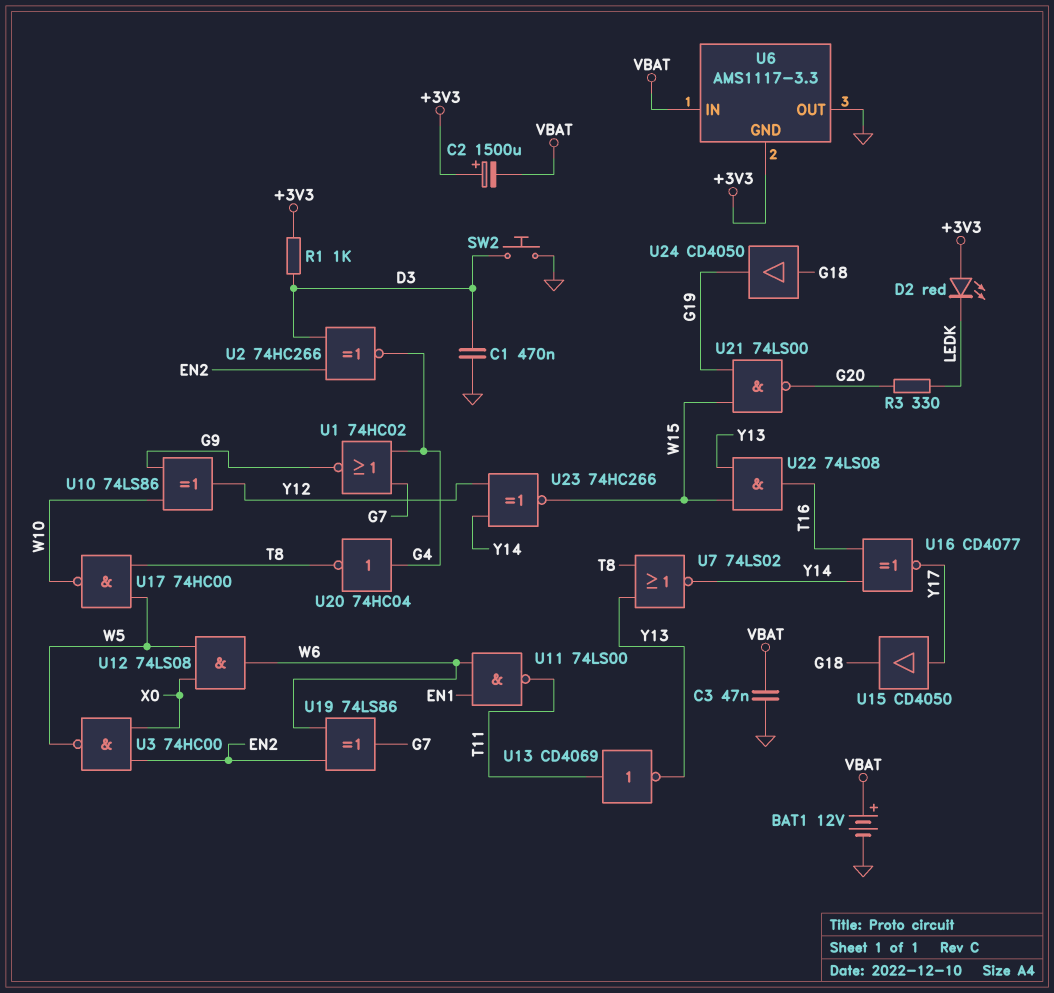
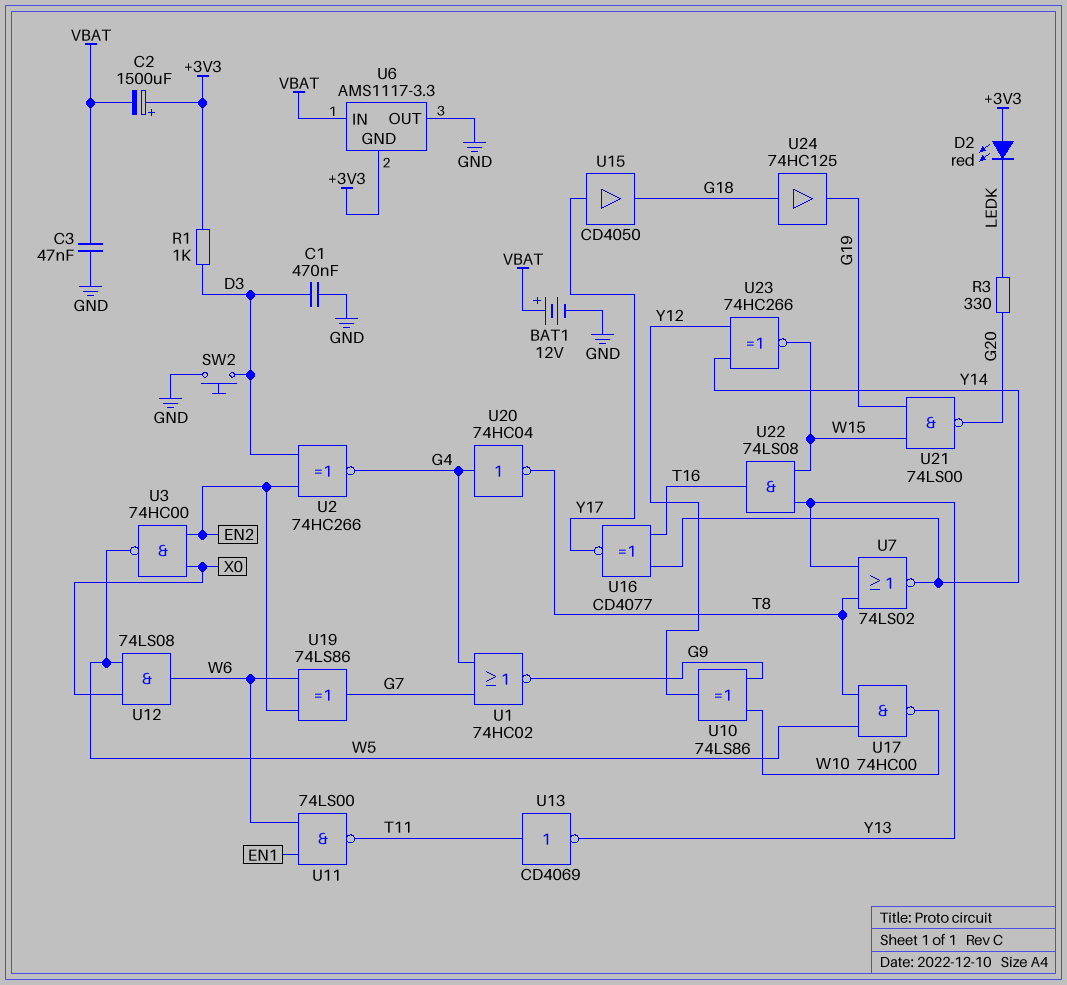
U24: buffer CD4050 (in G18, out G19) -> buffer 74HC125 (in G18, out G19)

